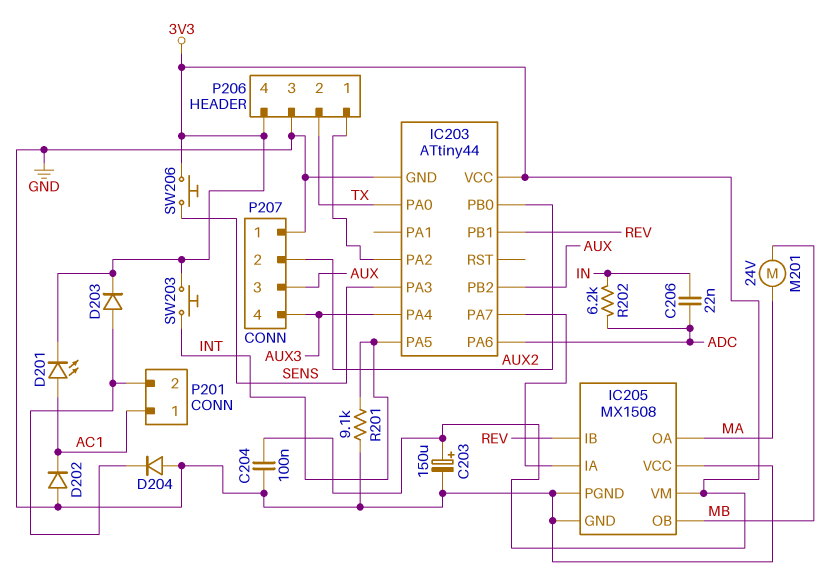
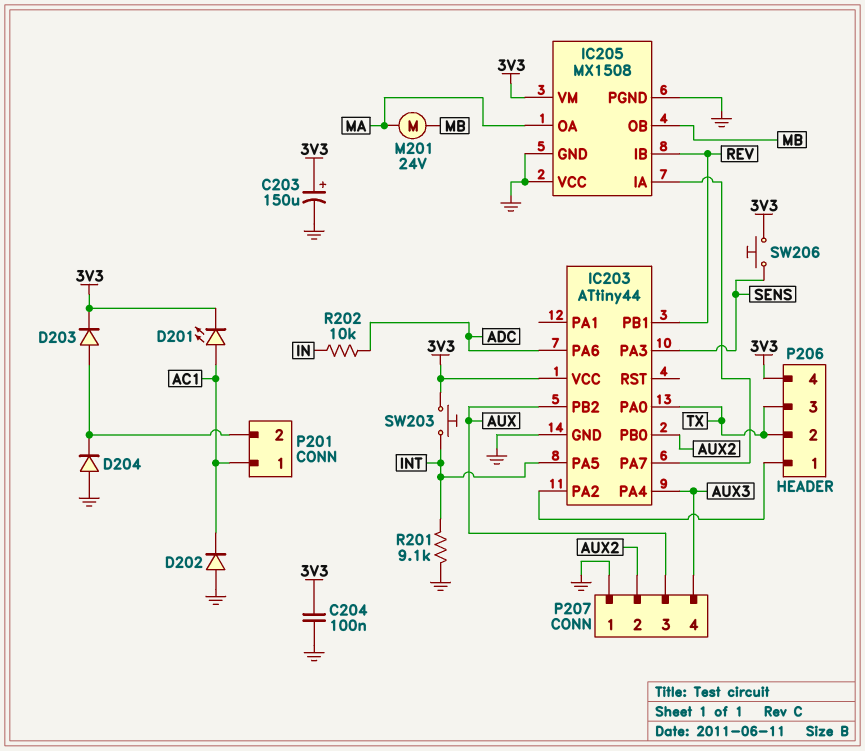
C206: 22nF (ADC, IN) -> none
P206 pin 3: GND -> TX
R202: 6.2k (ADC, IN) -> 10k (ADC, IN)

